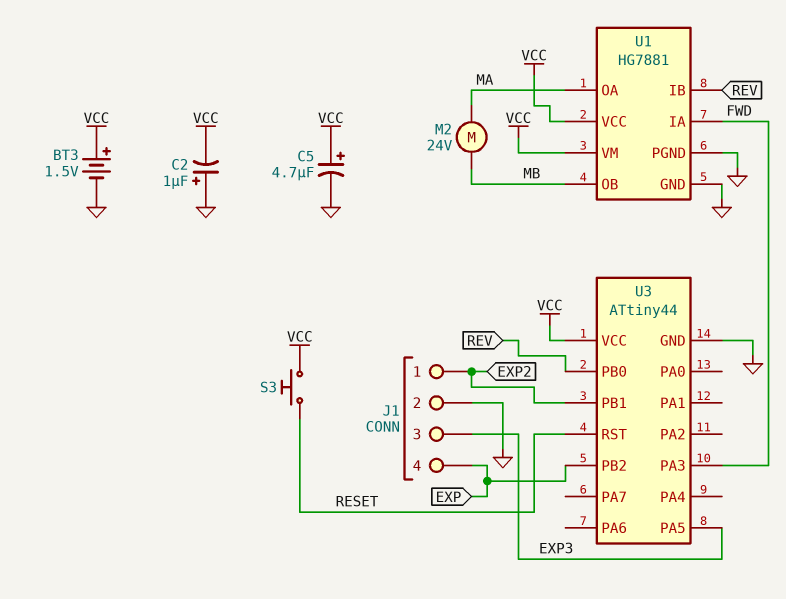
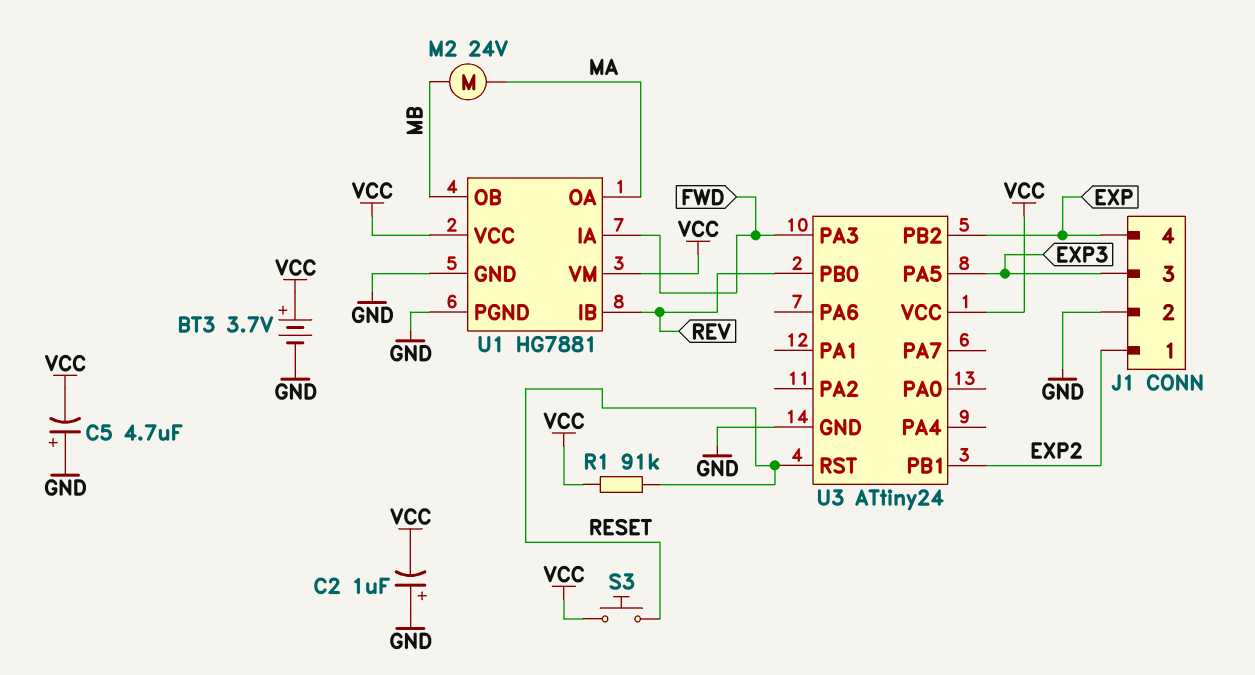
BT3: 1.5V (plus VCC, minus GND) -> 3.7V (plus VCC, minus GND)
C5: 4.7uF (plus VCC, minus GND) -> 4.7uF (plus GND, minus VCC)
R1: none -> 91k (RESET, VCC)
U3: ATtiny44 -> ATtiny24

